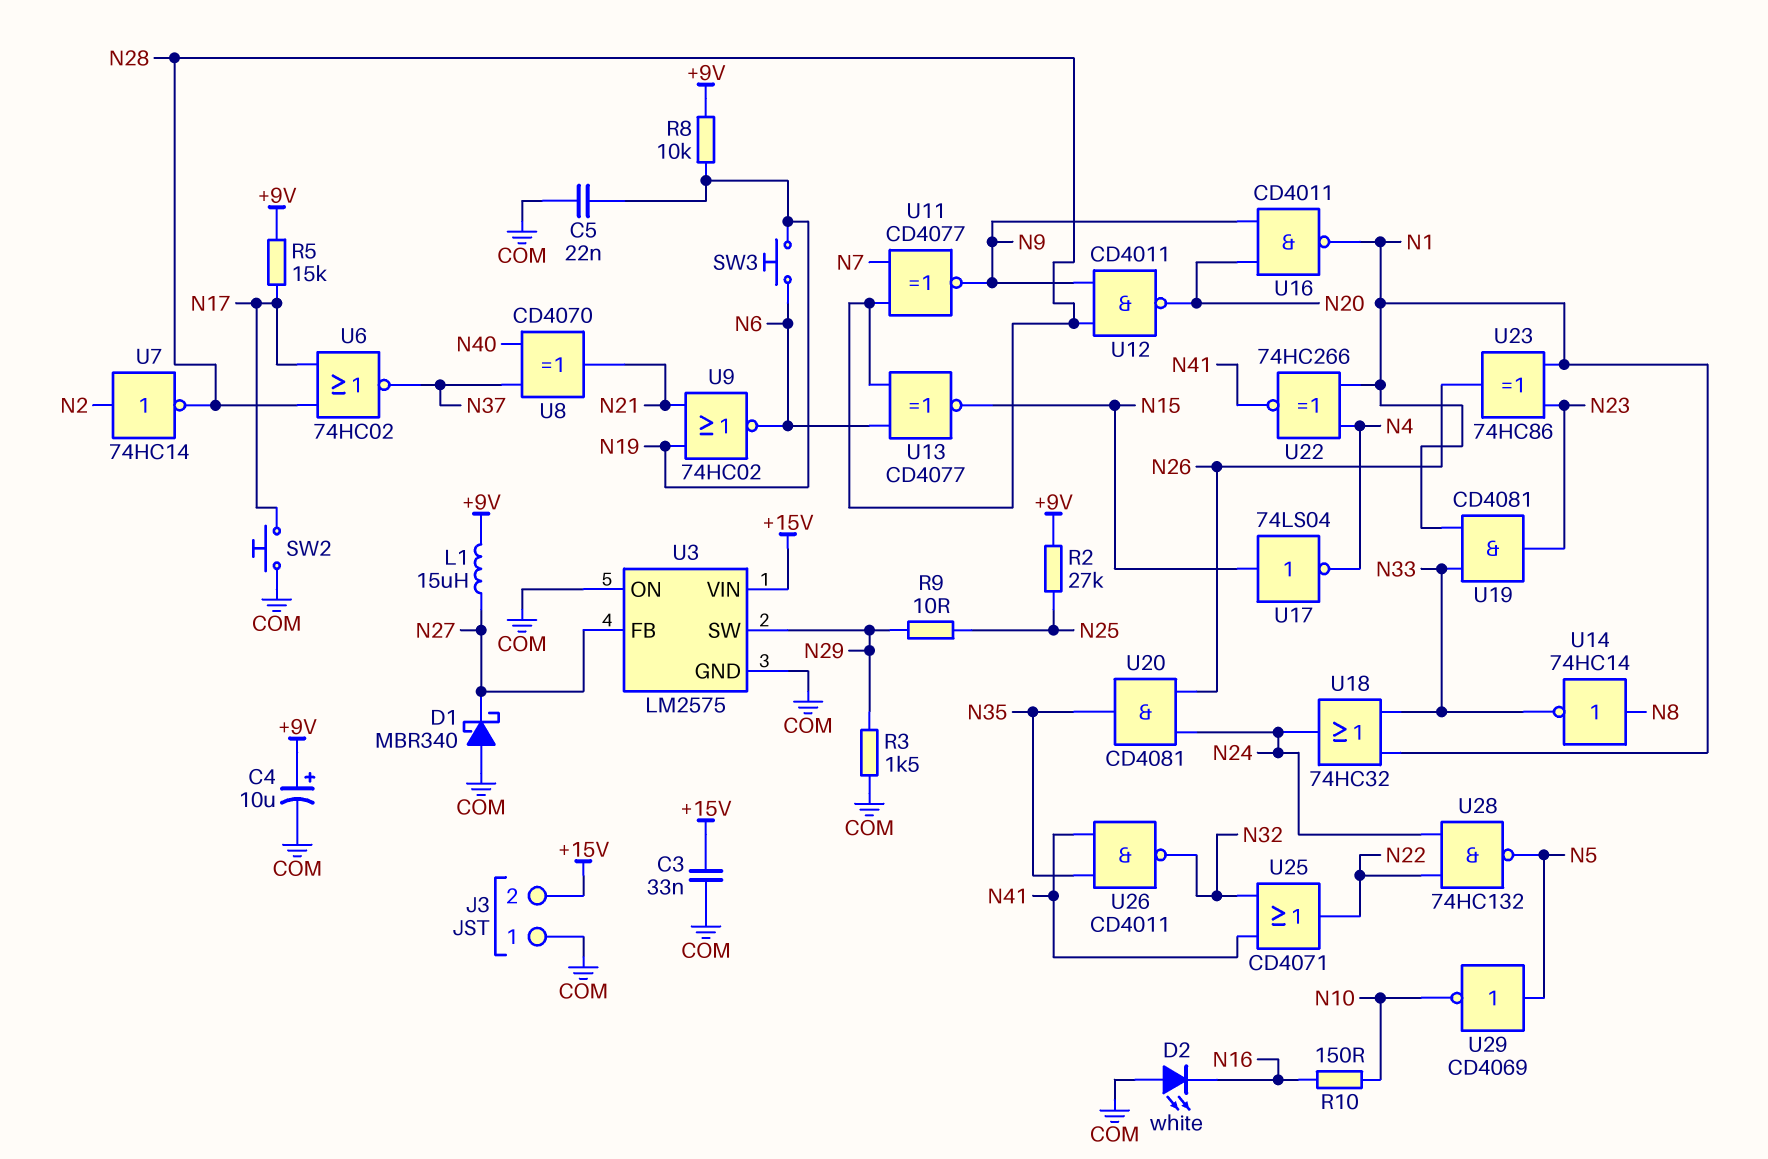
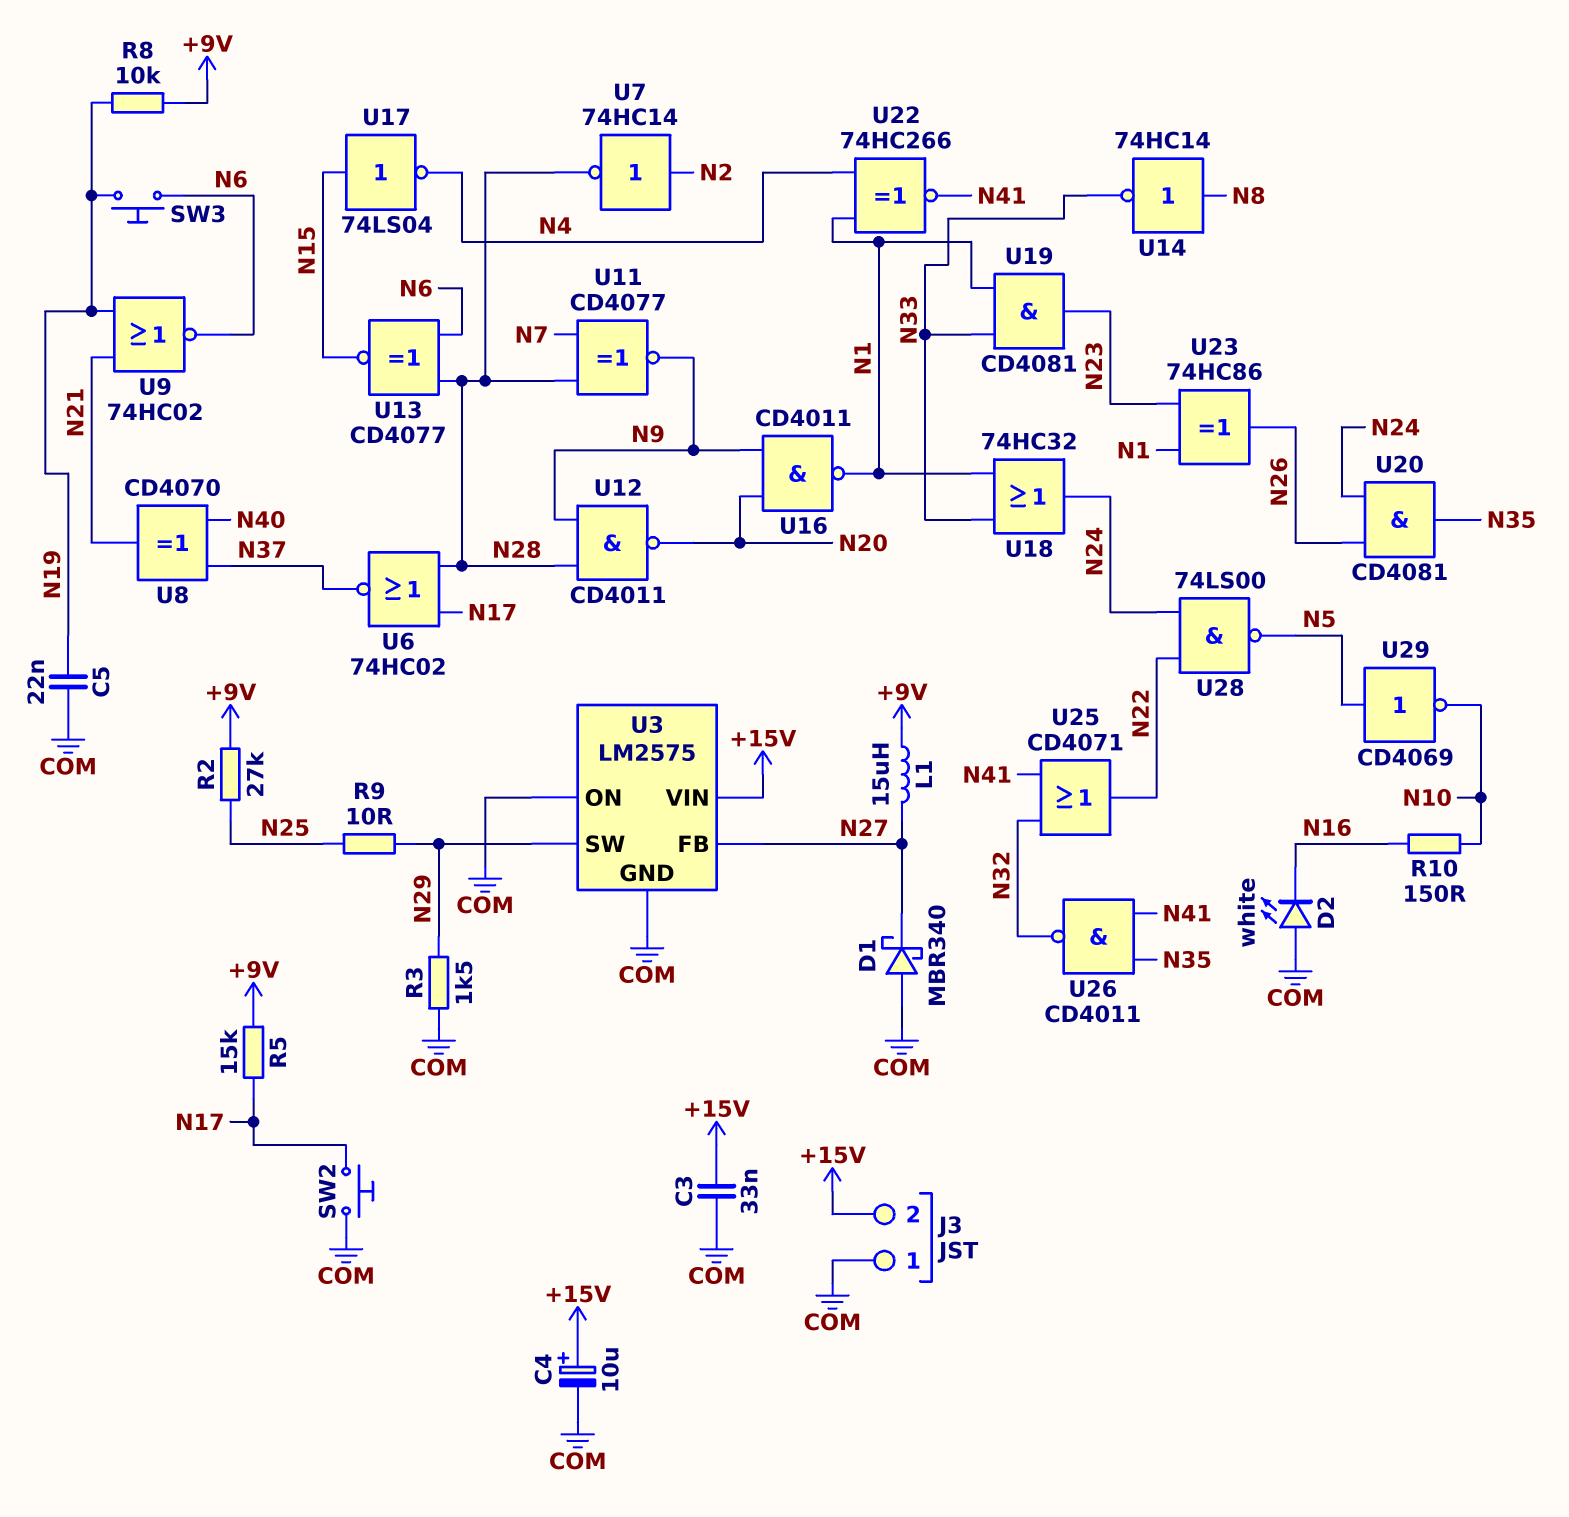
C4: 10uF (plus +9V, minus COM) -> 10uF (plus +15V, minus COM)
U28: NAND 74HC132 (in N22, in N24, out N5) -> NAND 74LS00 (in N22, in N24, out N5)

